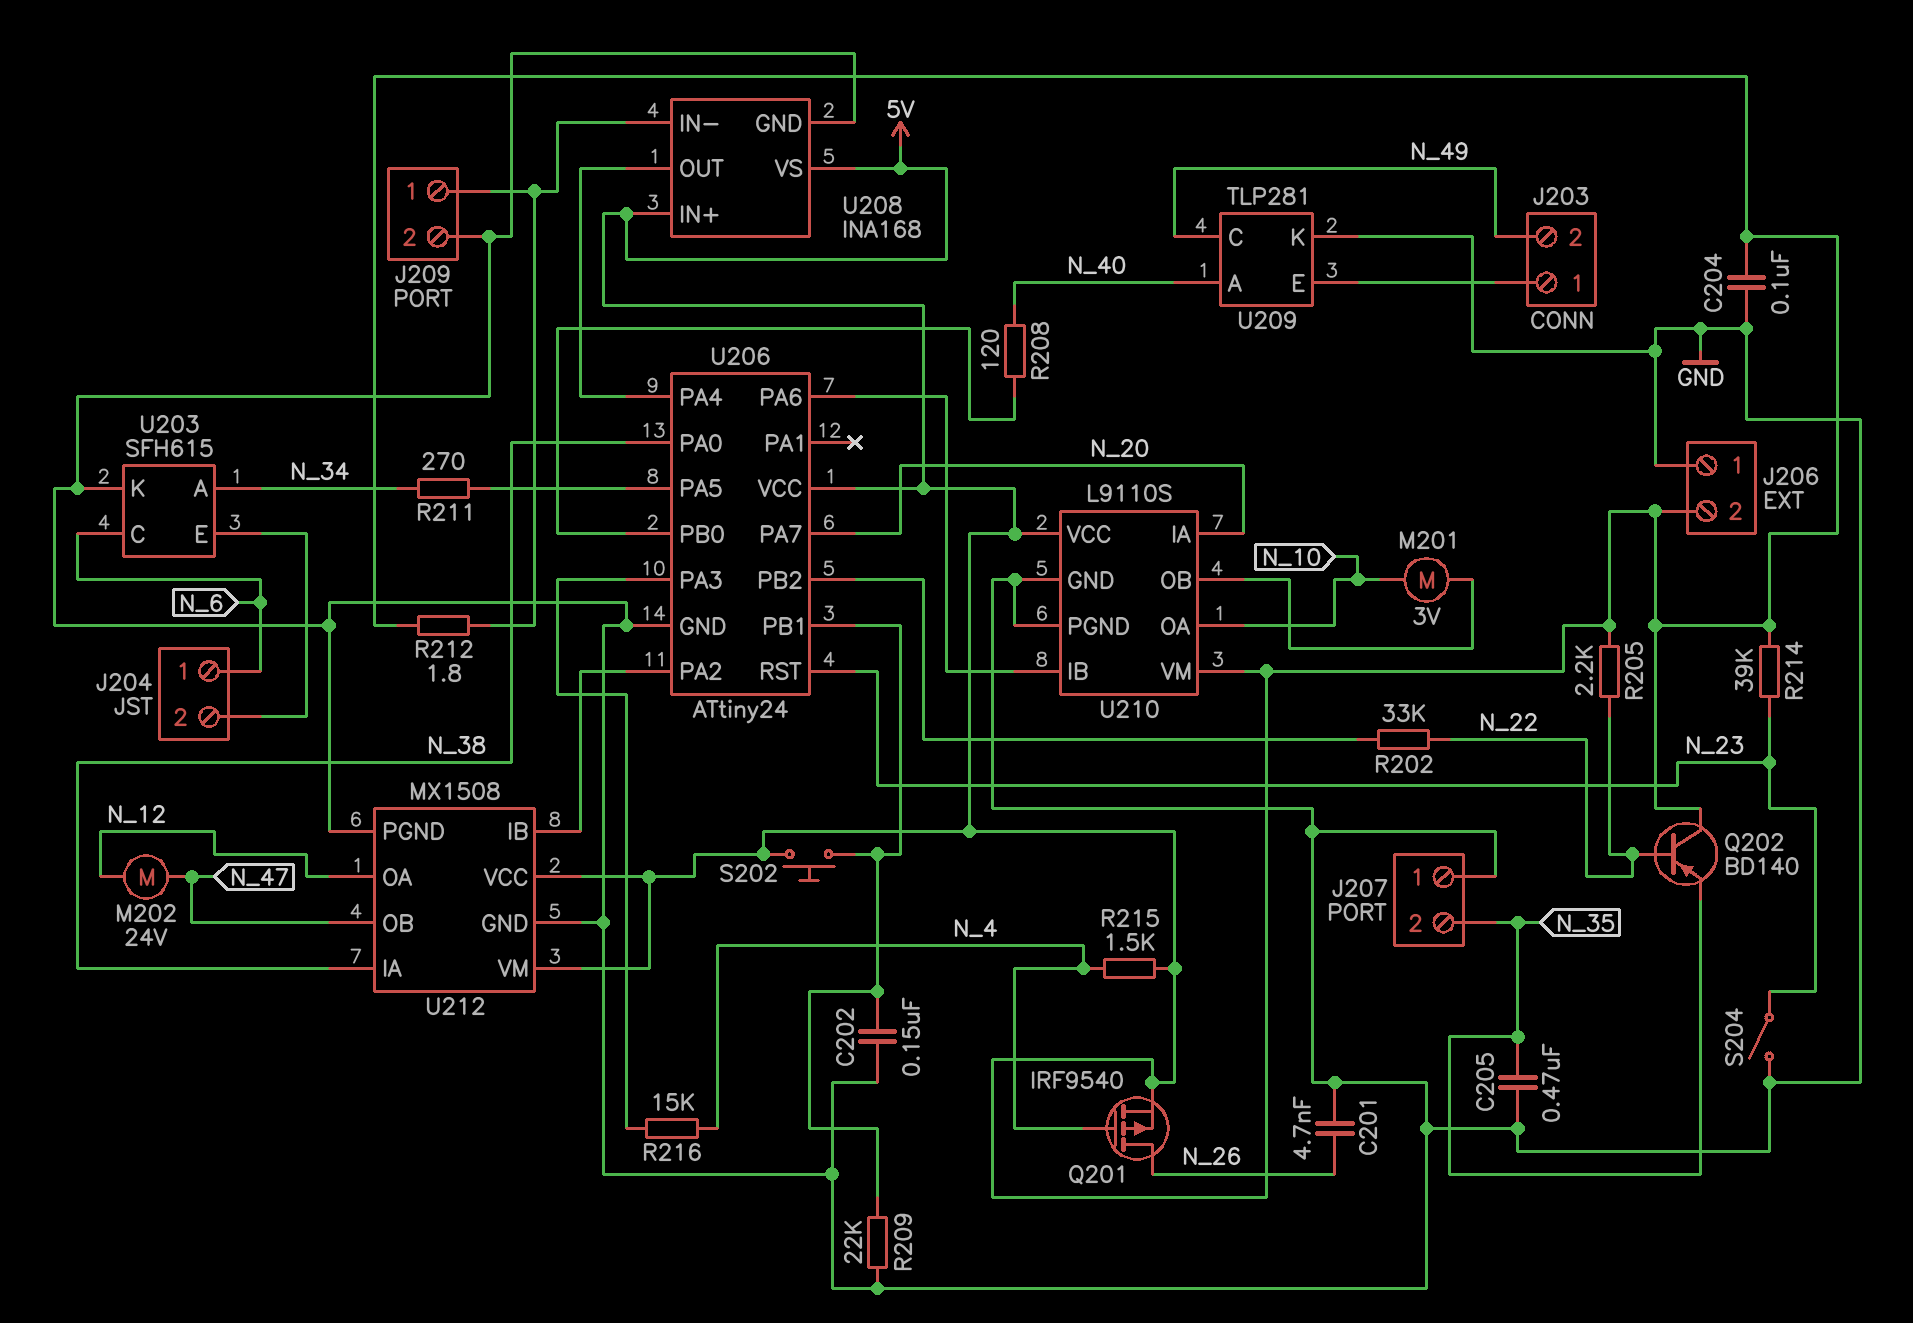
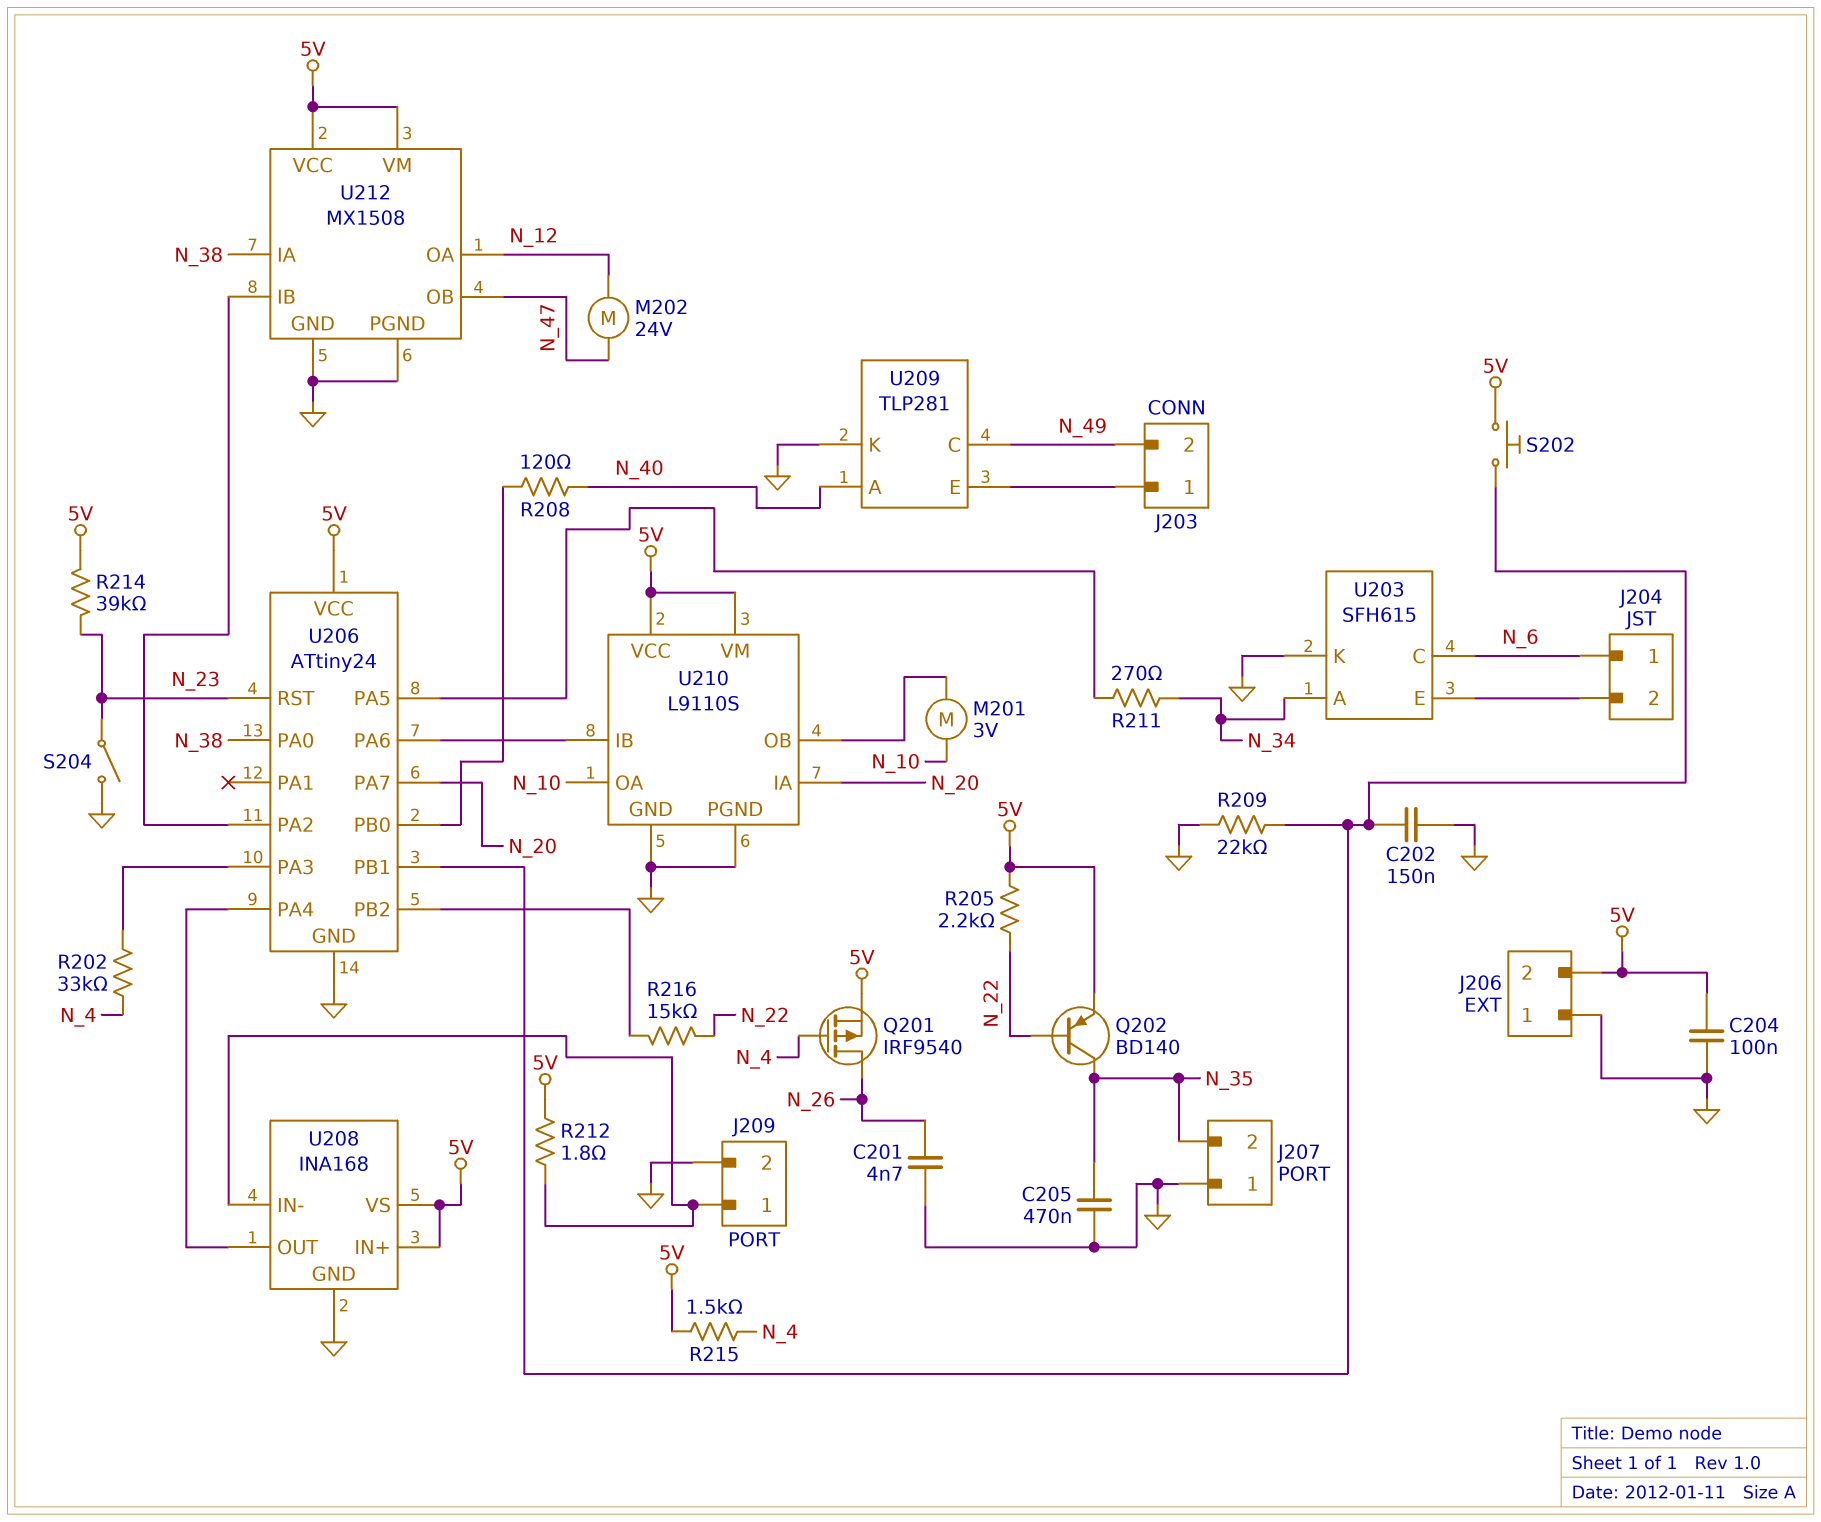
Q202: PNP BD140 (B N_22, C 5V, E N_35) -> PNP BD140 (B N_22, C N_35, E 5V)
R202: 33k (N_22, U206/PB2) -> 33k (N_4, U206/PA3)
R216: 15k (N_4, U206/PA3) -> 15k (N_22, U206/PB2)

